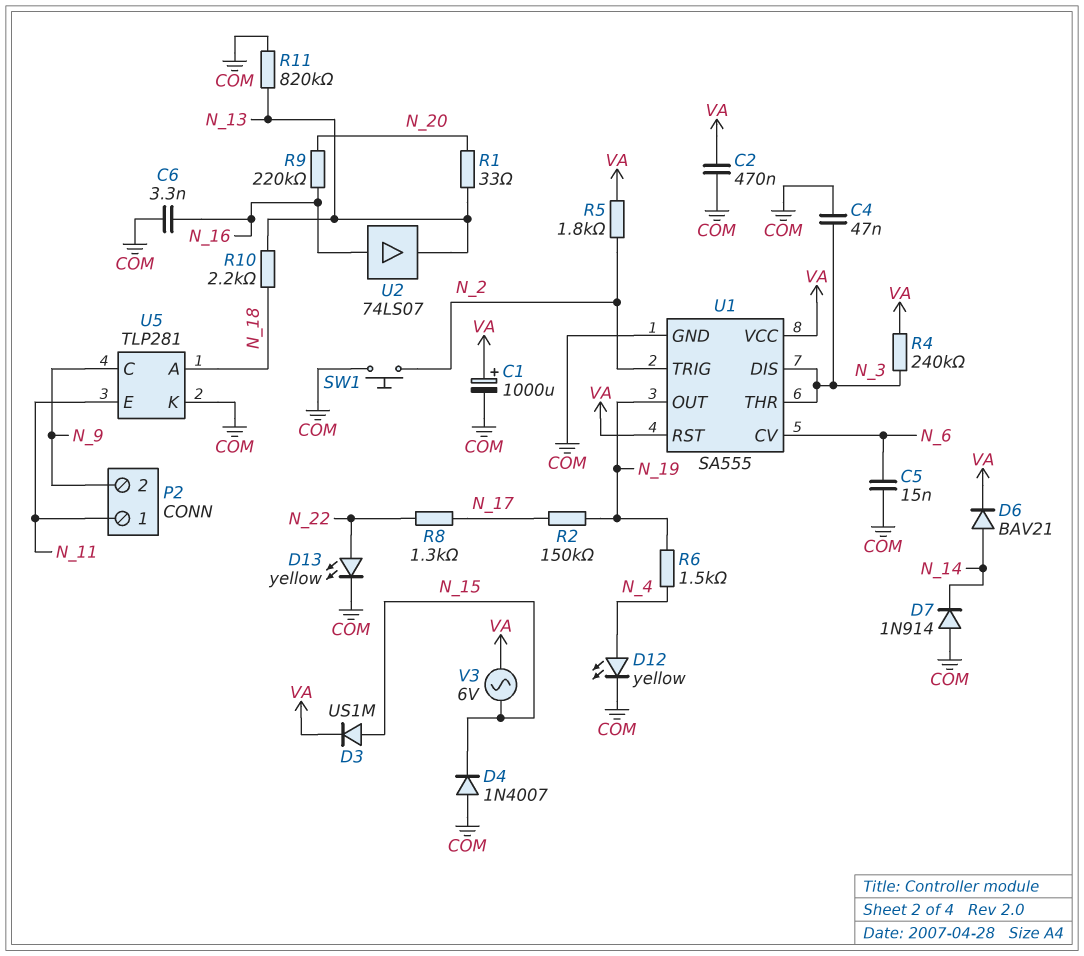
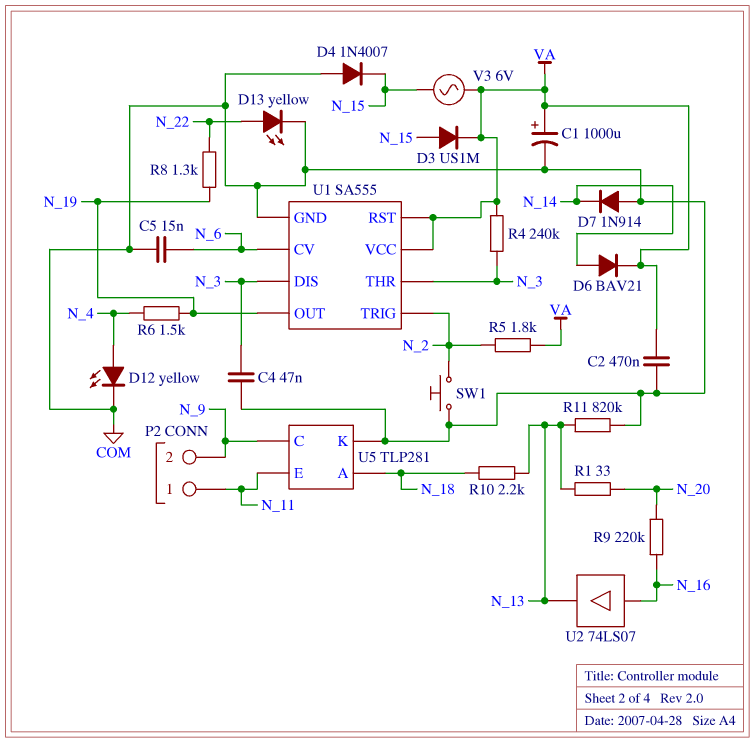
C6: 3.3nF (COM, N_16) -> none
R2: 150k (N_17, N_19) -> none
R8: 1.3k (N_17, N_22) -> 1.3k (N_19, N_22)

